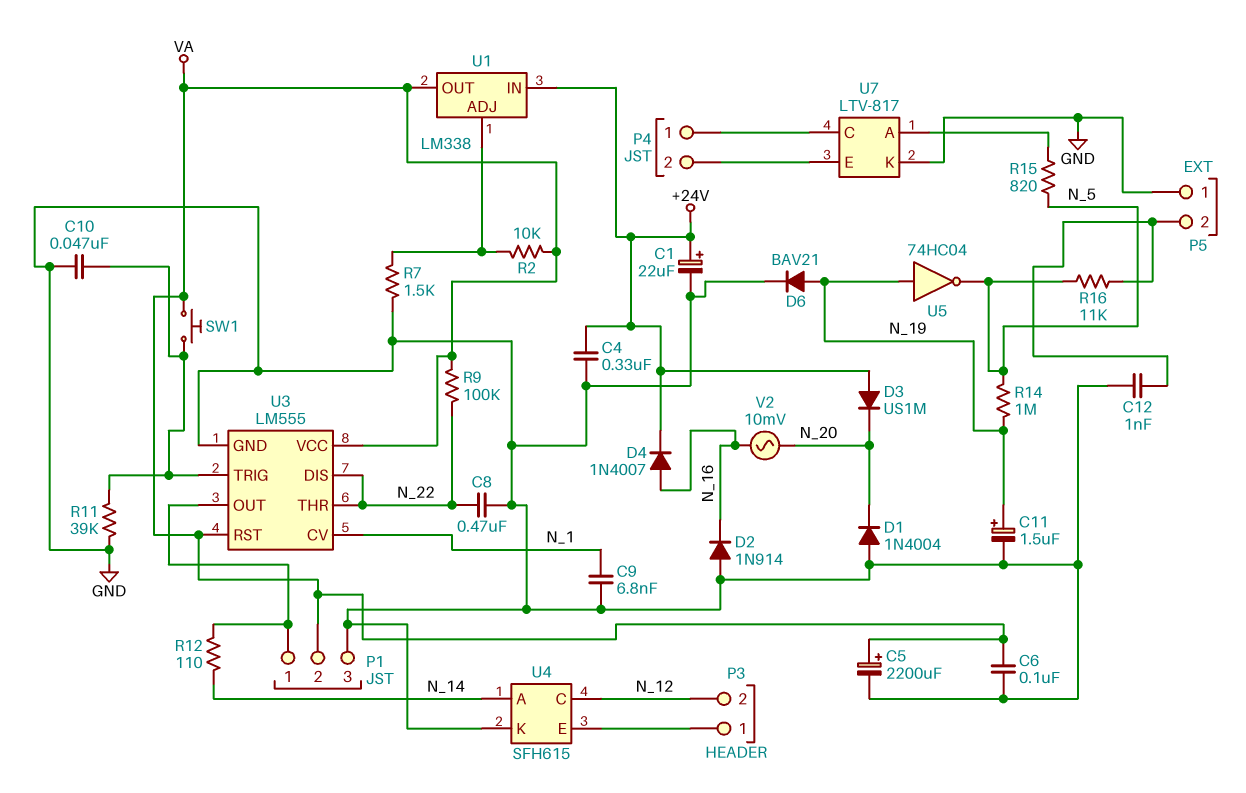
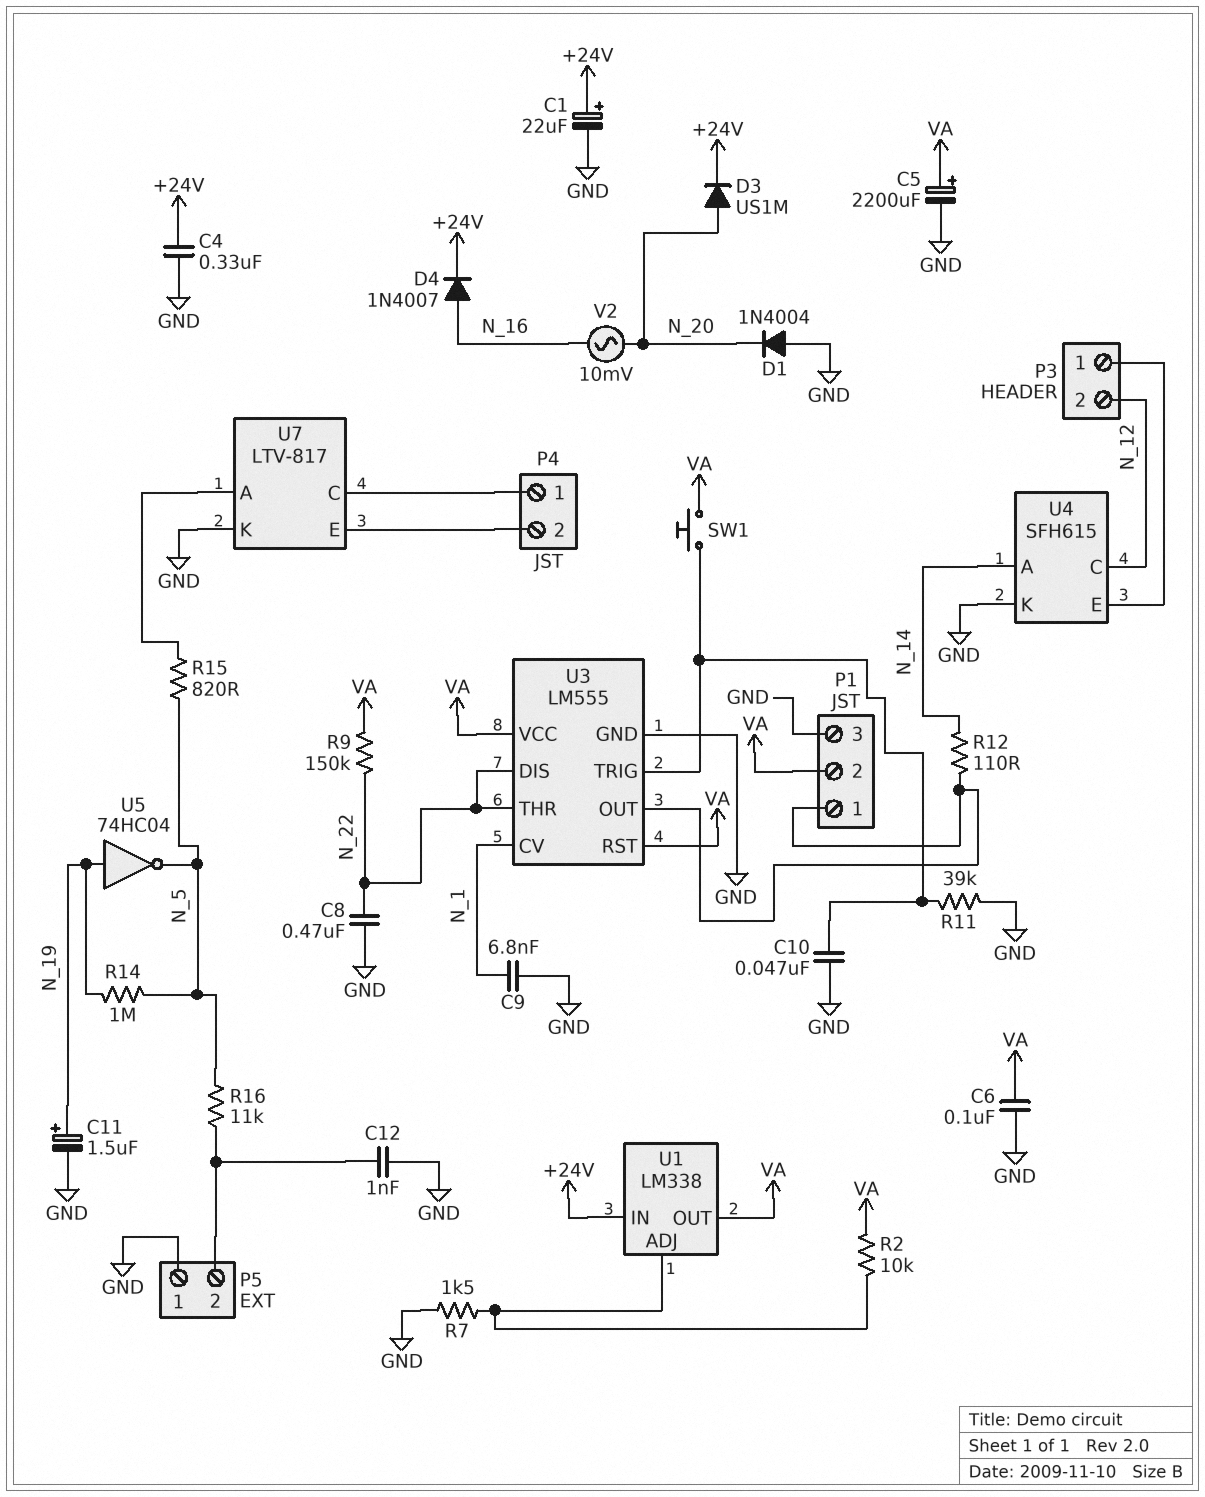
D2: diode 1N914 (A GND, K N_16) -> none
D3: diode US1M (A +24V, K N_20) -> diode US1M (A N_20, K +24V)
D6: diode BAV21 (A N_19, K GND) -> none
R9: 100k (N_22, VA) -> 150k (N_22, VA)

